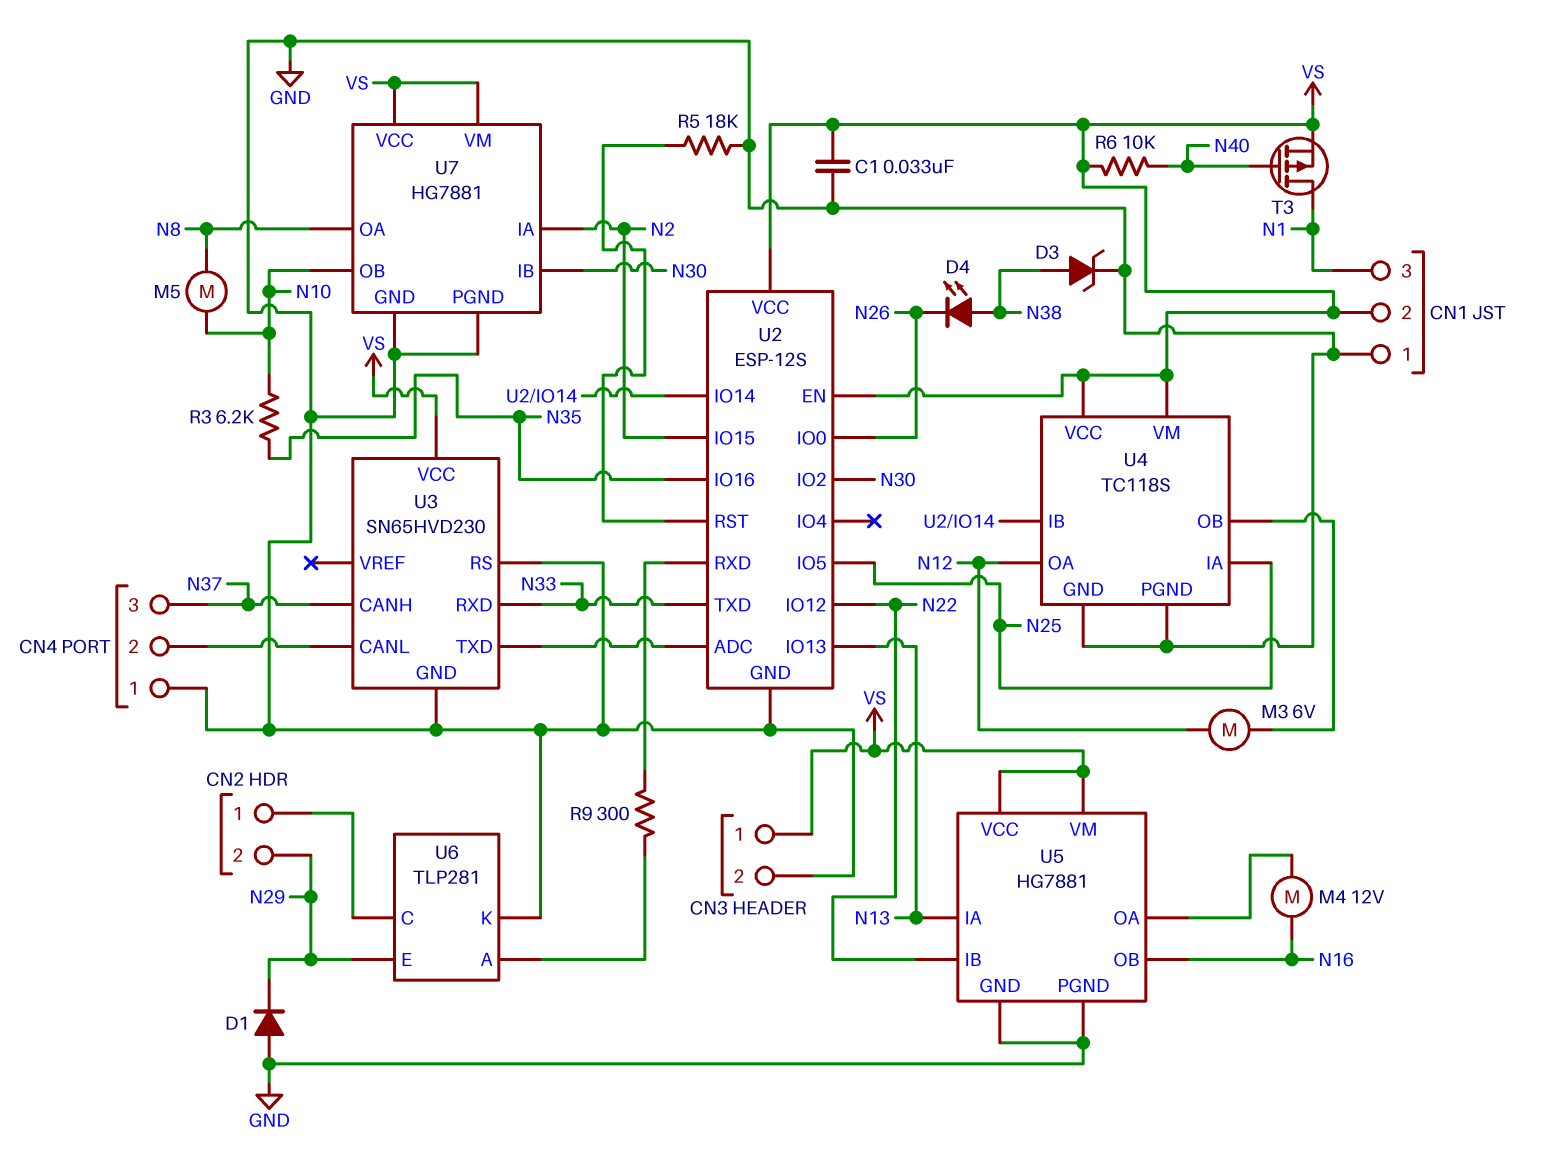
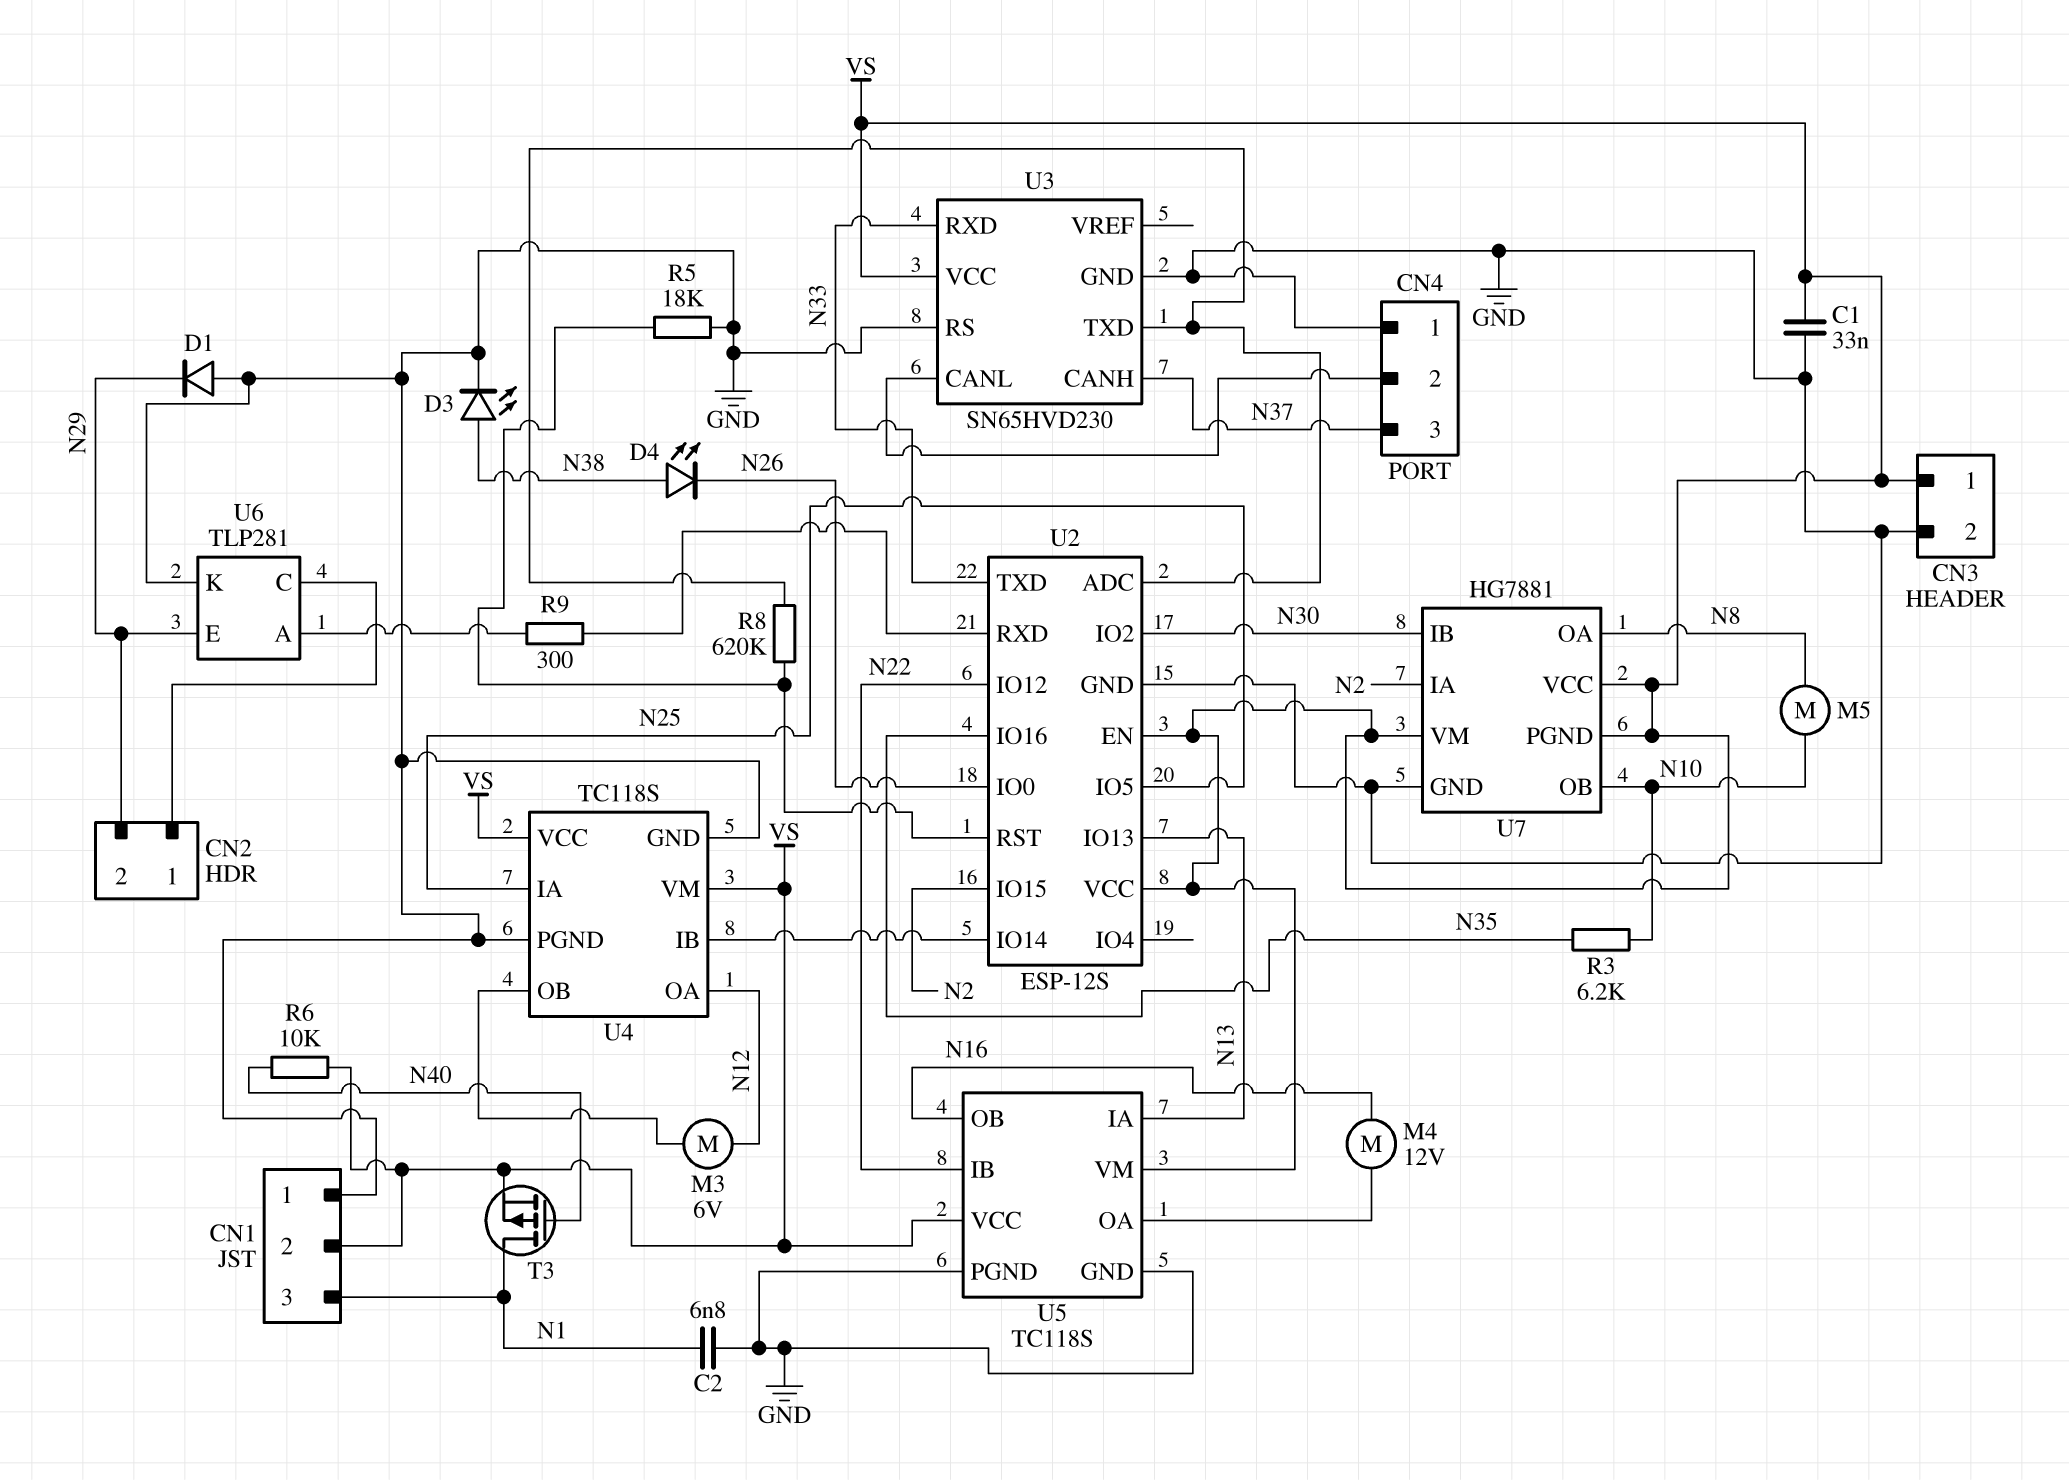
C2: none -> 6.8nF (GND, N1)
D3: zener (A N38, K GND) -> LED (A N38, K GND)
R8: none -> 620k (U2/ADC, U2/RST)
U5: HG7881 -> TC118S
U7 pin PGND: GND -> VS

